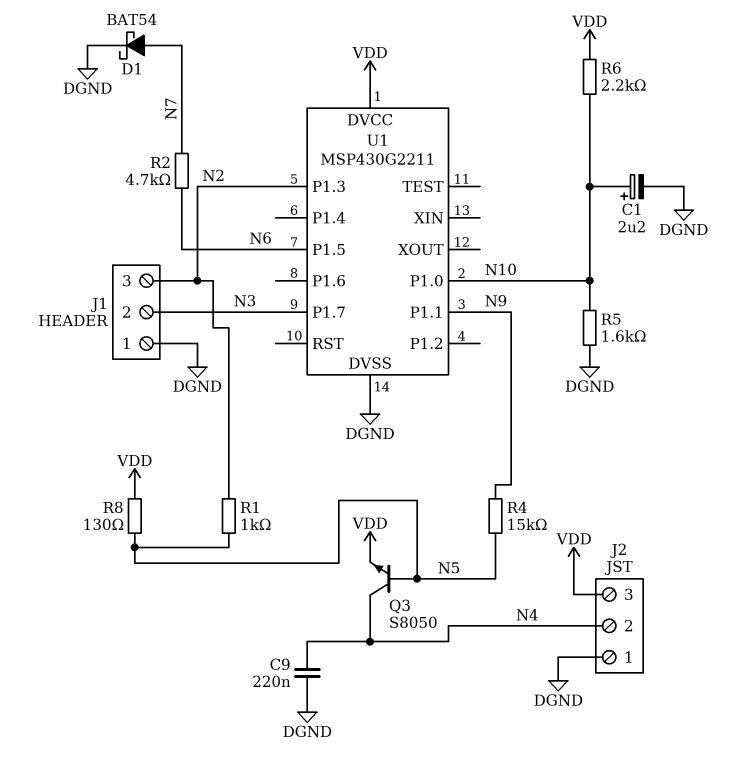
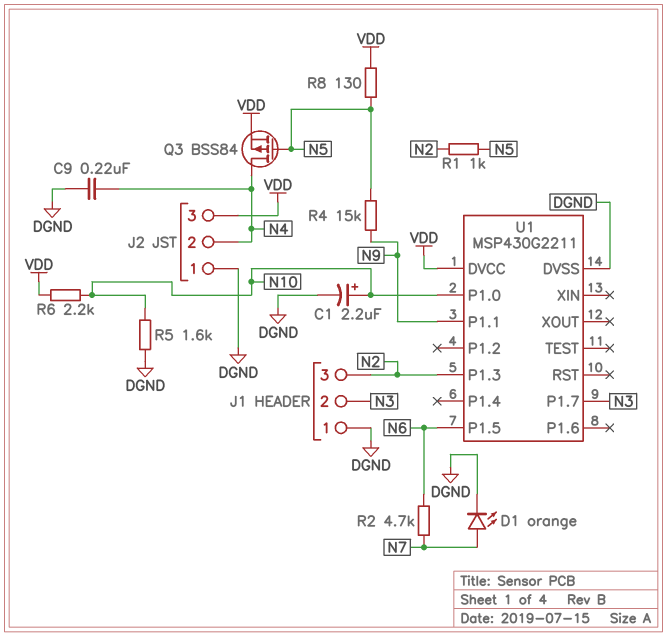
D1: schottky BAT54 (A N7, K DGND) -> LED orange (A N7, K DGND)
Q3: NPN S8050 (B N5, C N4, E VDD) -> PMOS BSS84 (G N5, D N4, S VDD)

